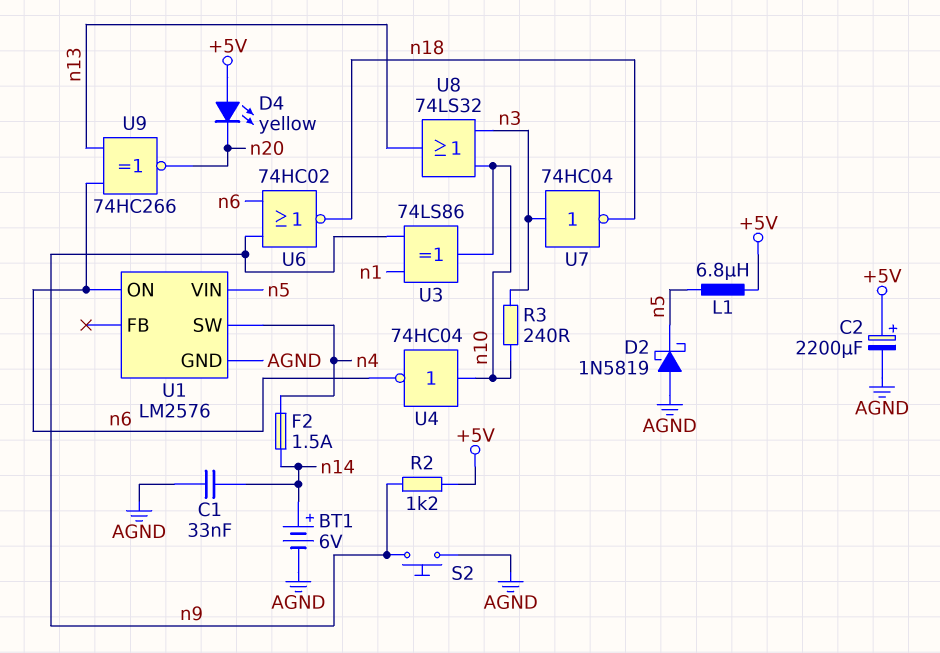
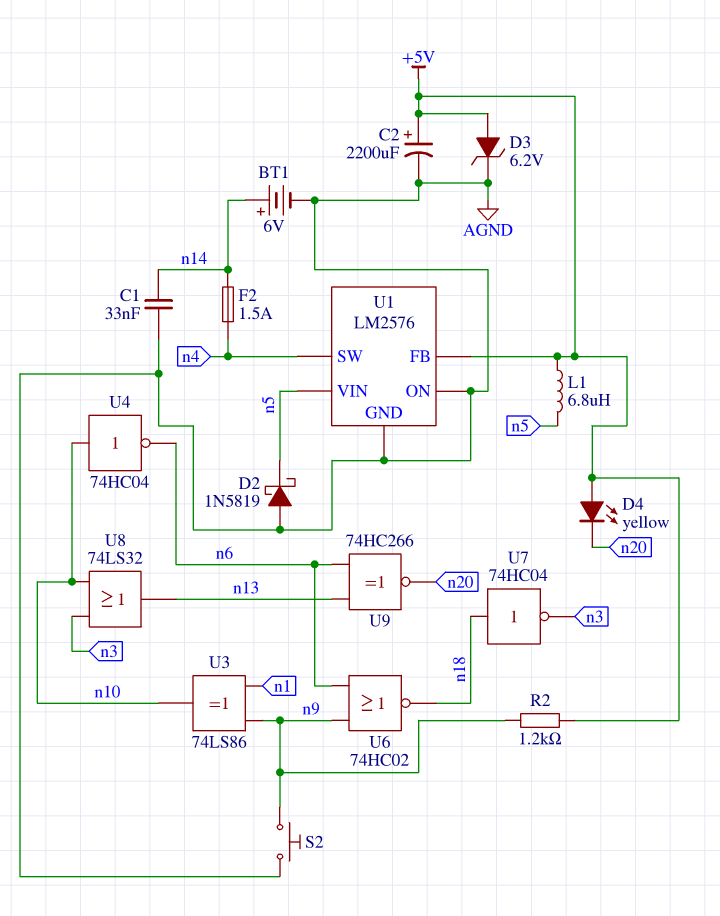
D3: none -> zener 6.2V (A +5V, K AGND)
R3: 240 (n3, n10) -> none
U1 pin FB: none -> +5V
U1 pin ON: n6 -> AGND
U7: NOT 74HC04 (in n3, out n18) -> NOT 74HC04 (in n18, out n3)

